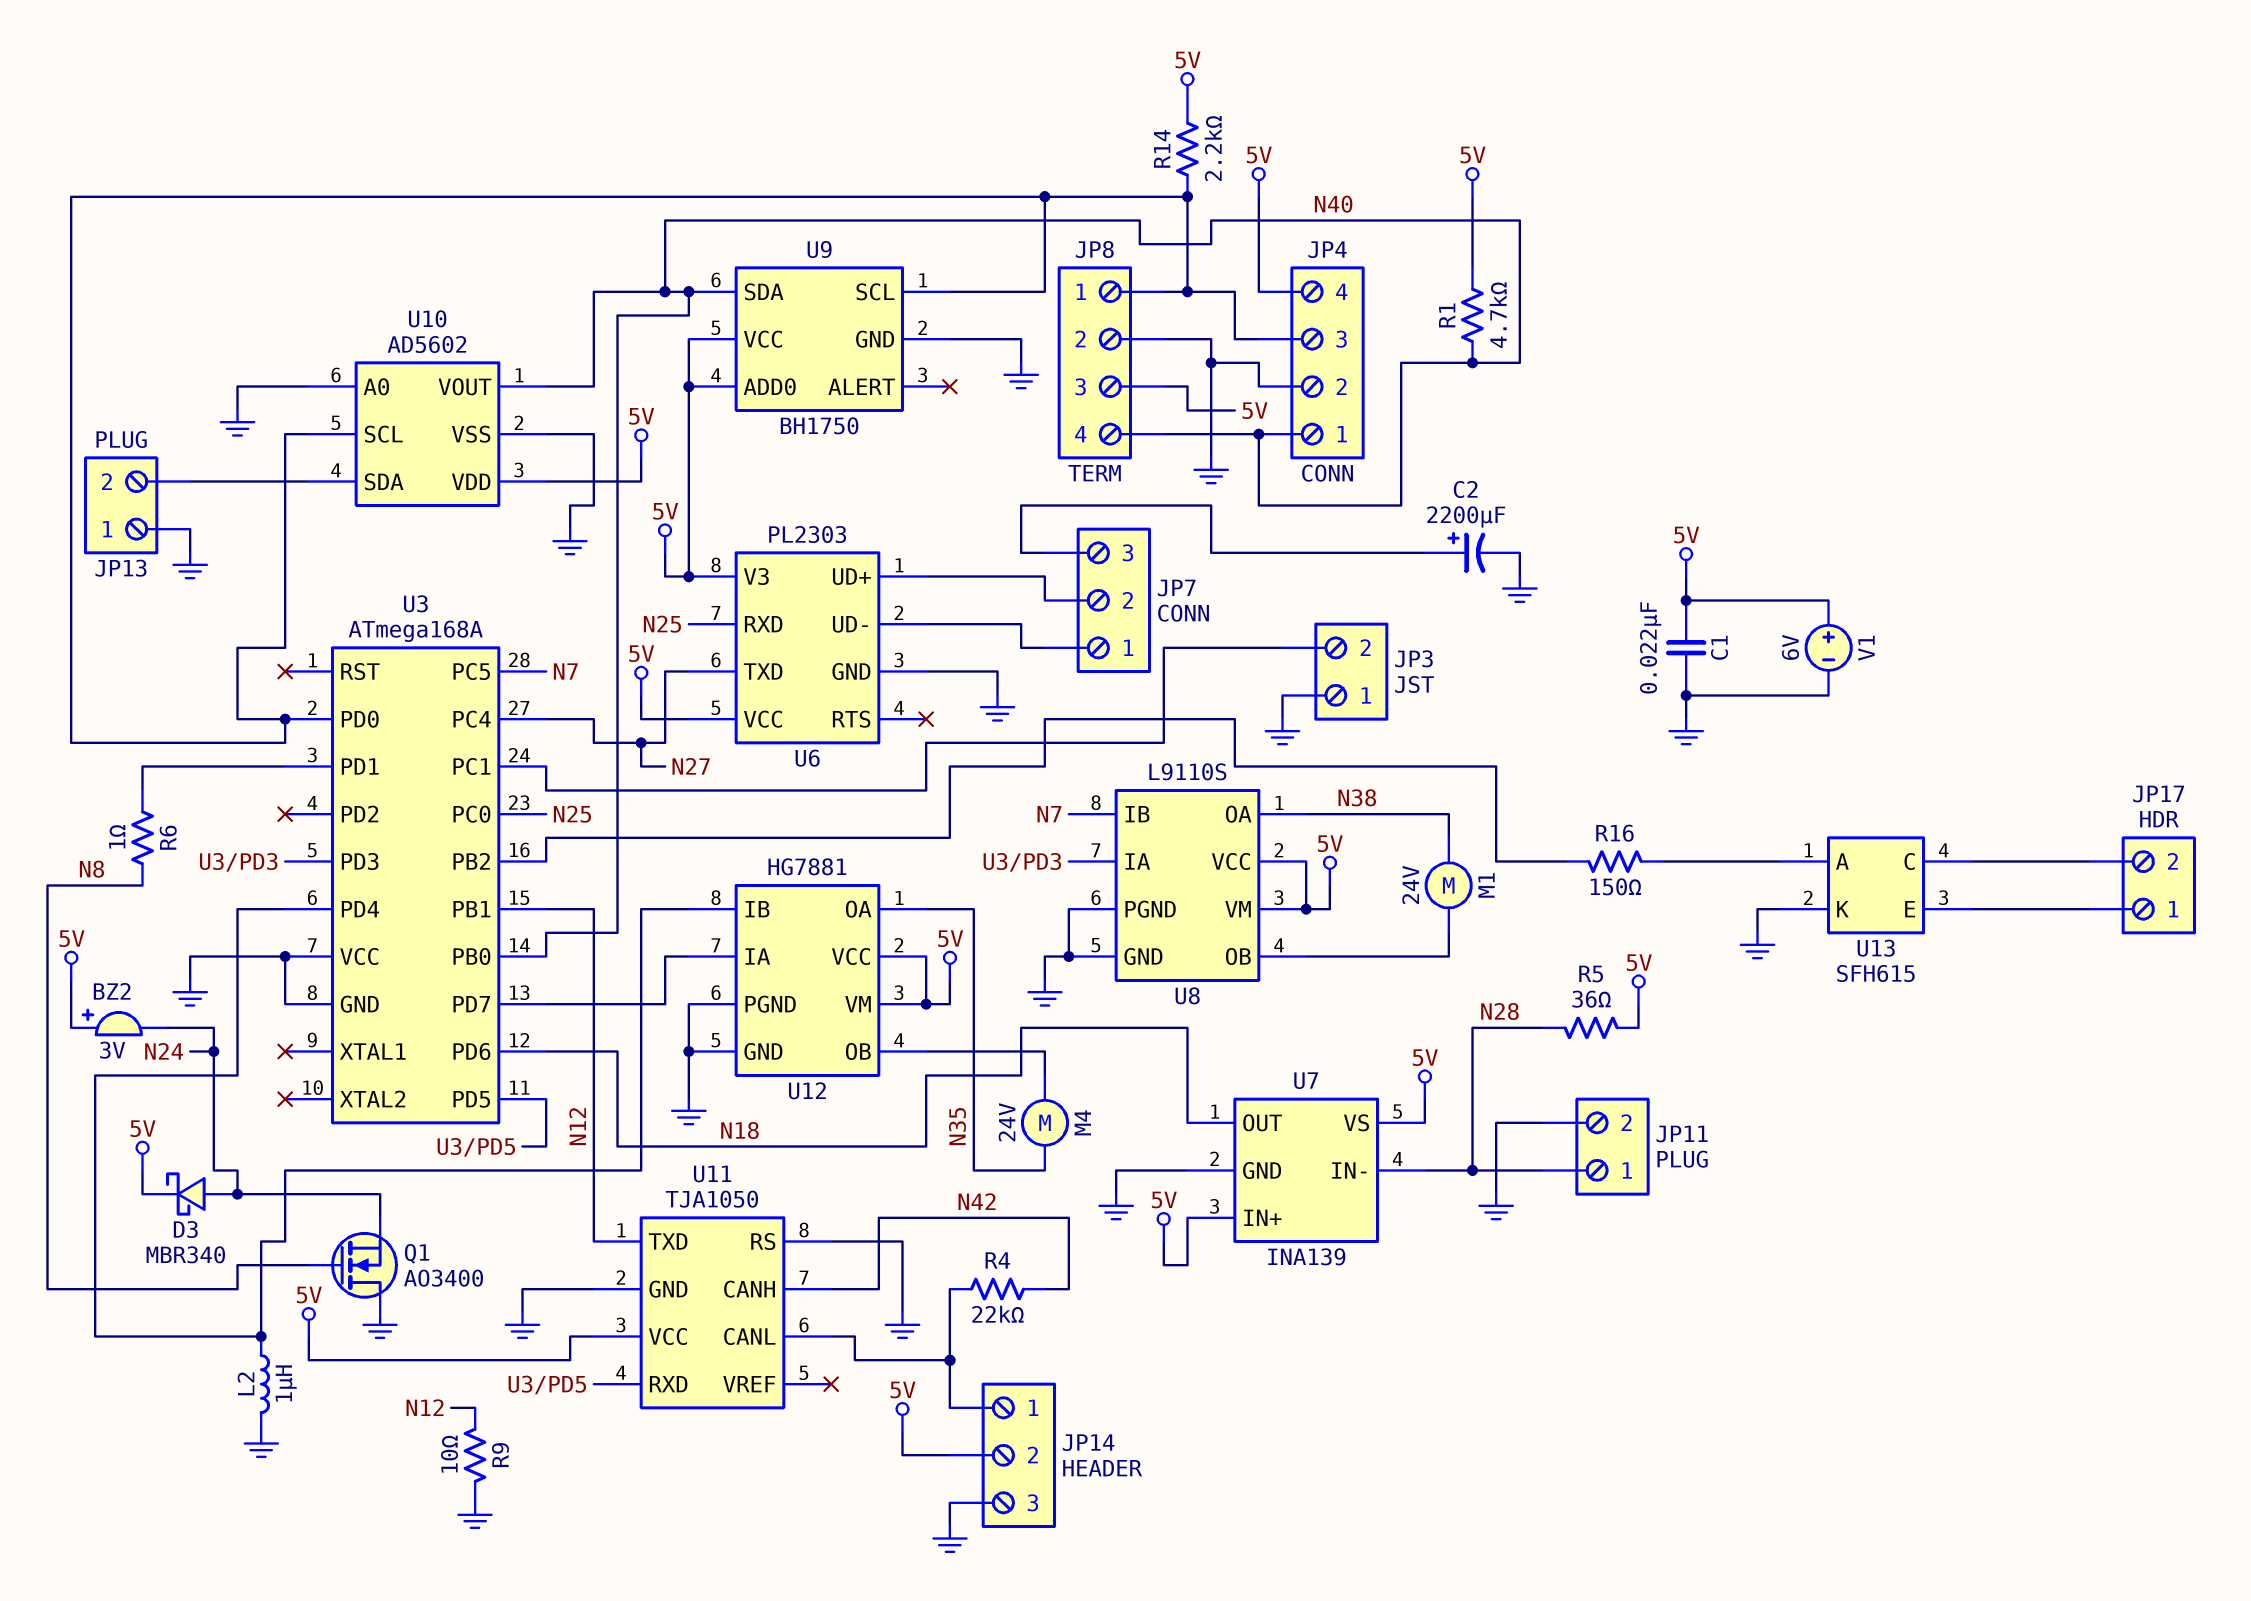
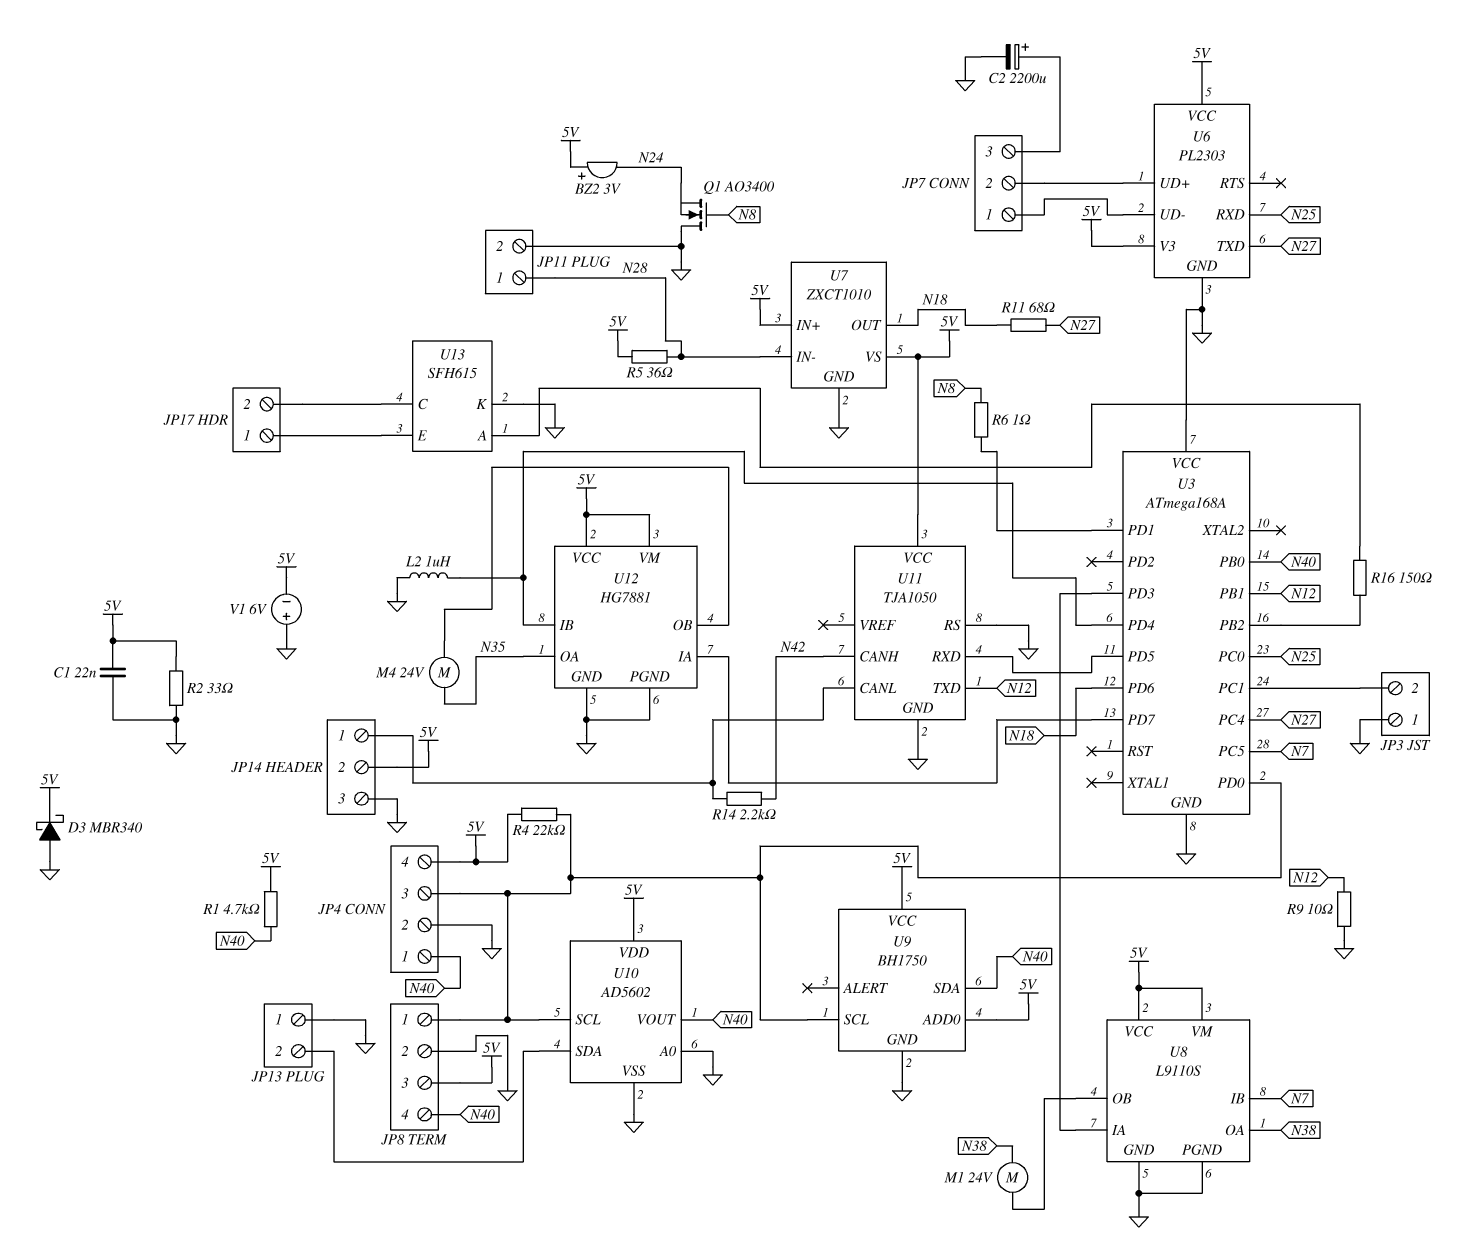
D3: schottky MBR340 (A N24, K 5V) -> schottky MBR340 (A GND, K 5V)
R2: none -> 33 (5V, GND)
R4: 22k (JP14/1, N42) -> 22k (5V, JP4/3)
R11: none -> 68 (N18, N27)
R14: 2.2k (5V, JP4/3) -> 2.2k (JP14/1, N42)
U7: INA139 -> ZXCT1010
V1: 6V (plus 5V, minus GND) -> 6V (plus GND, minus 5V)

